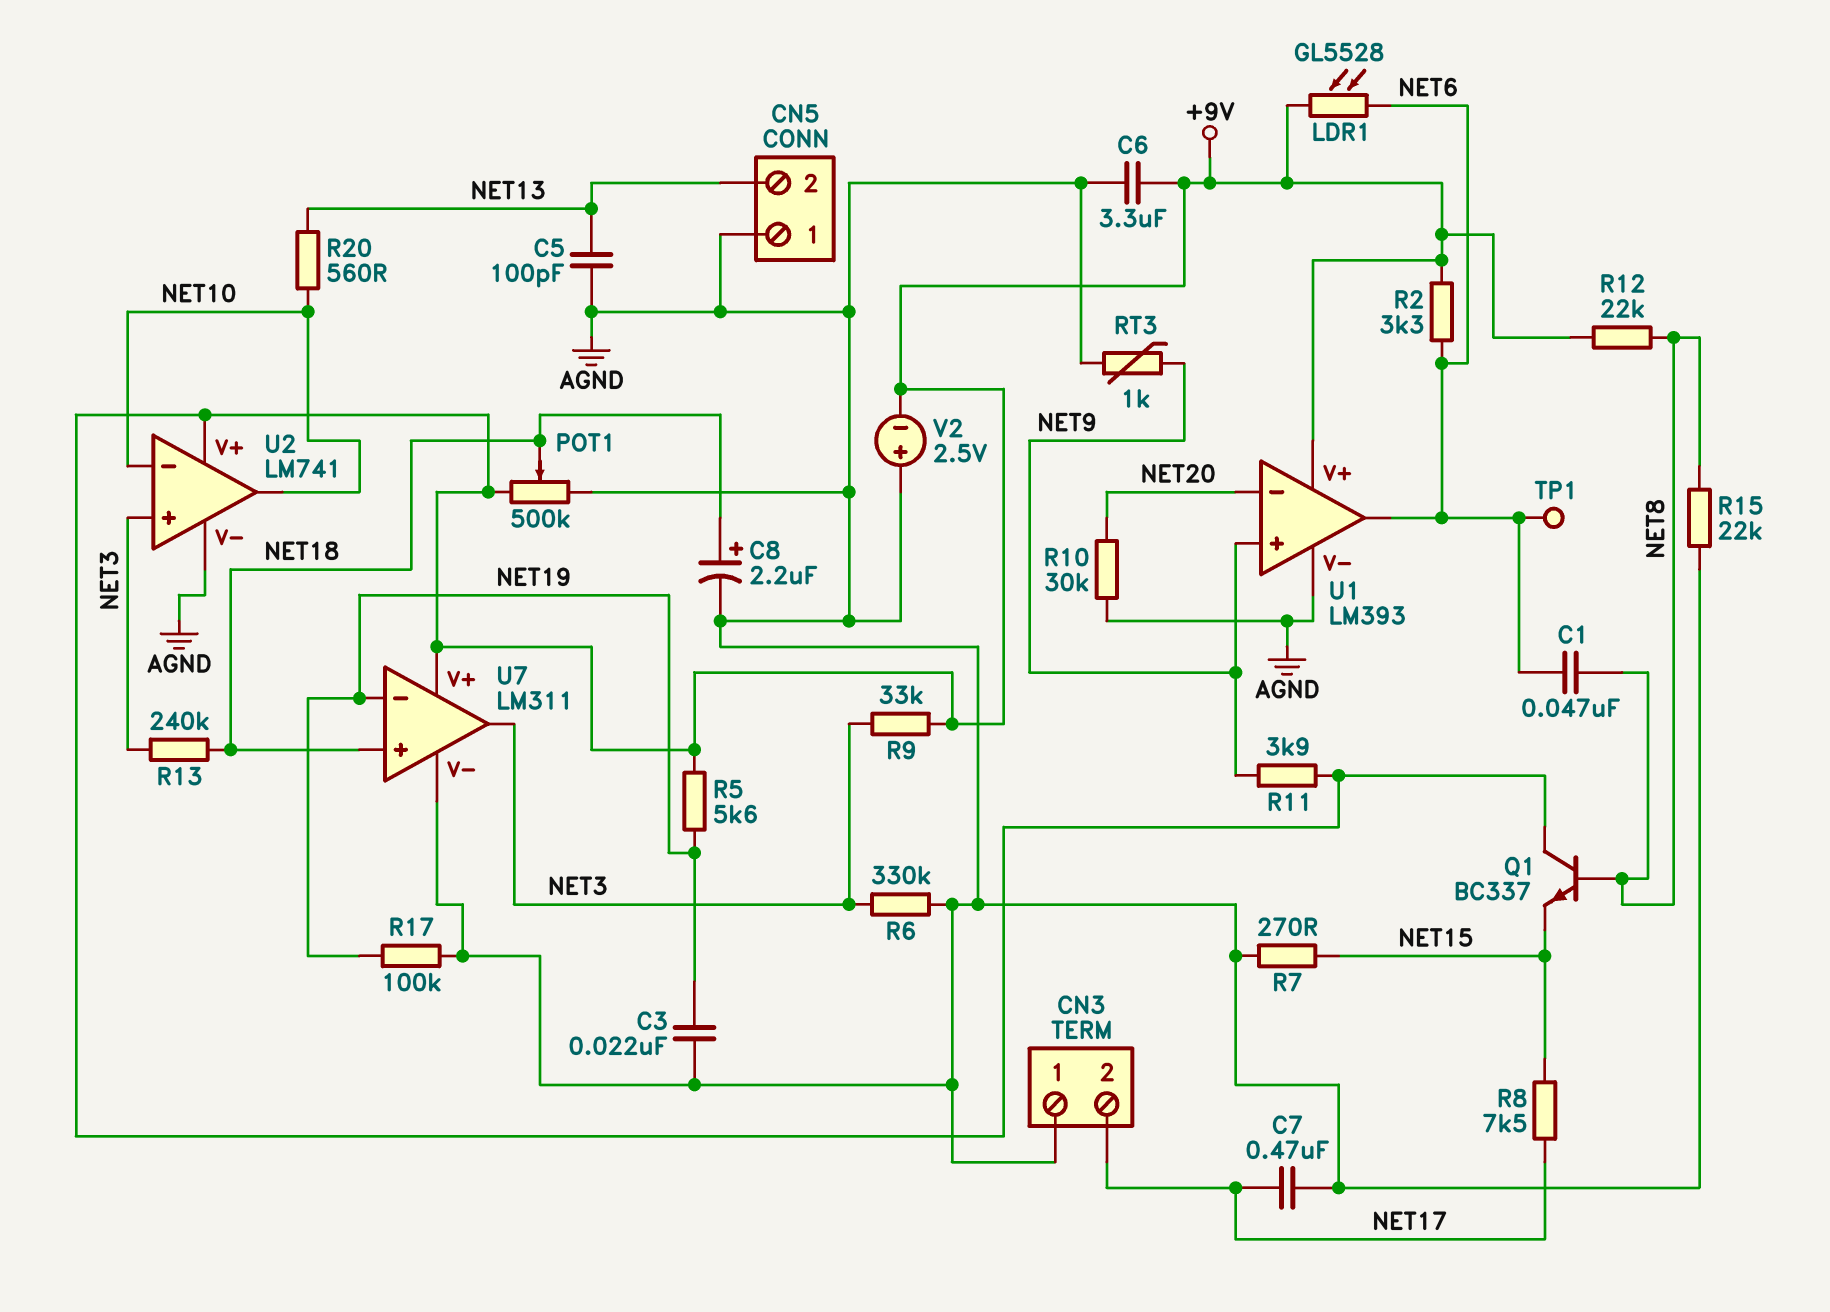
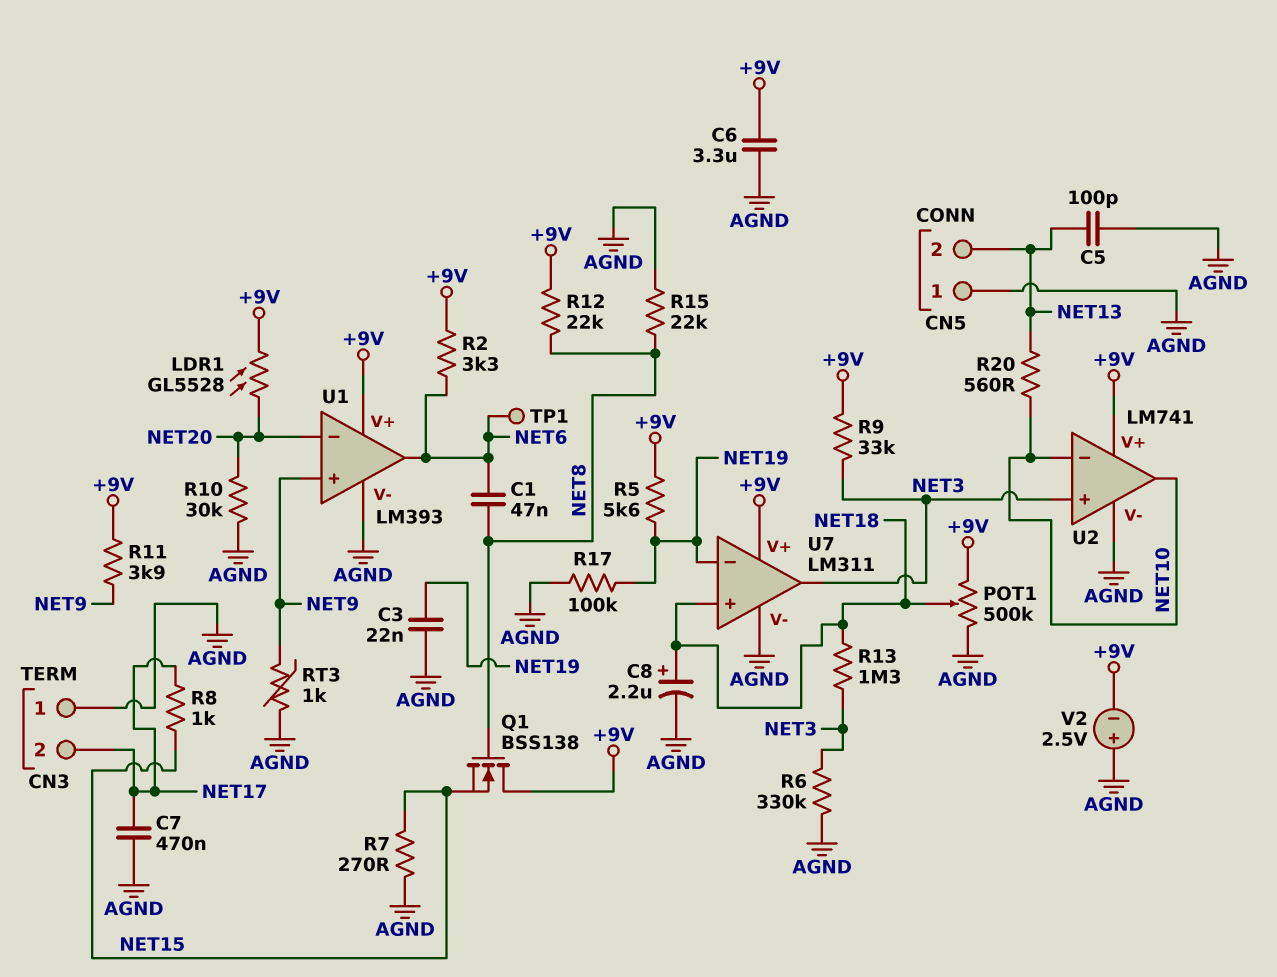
LDR1: GL5528 (+9V, NET6) -> GL5528 (+9V, NET20)
Q1: NPN BC337 (B NET8, C +9V, E NET15) -> NMOS BSS138 (G NET8, D +9V, S NET15)
R8: 7.5k (NET15, NET17) -> 1k (NET15, NET17)
R13: 240k (NET3, NET18) -> 1.3M (NET3, NET18)

